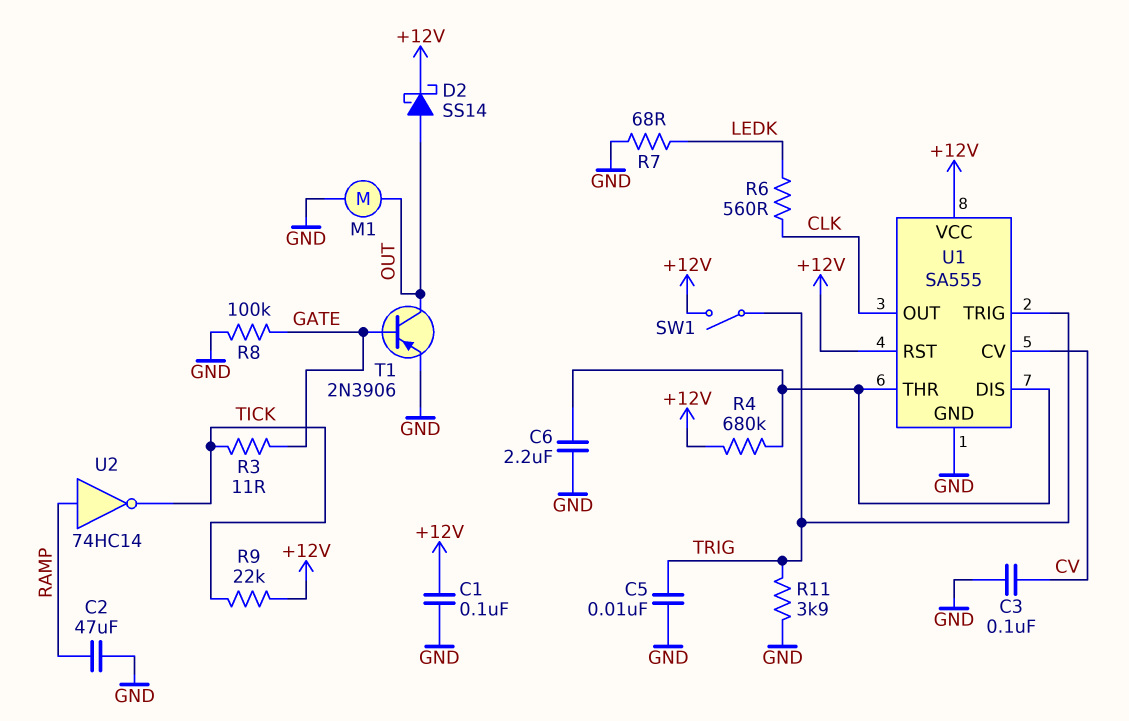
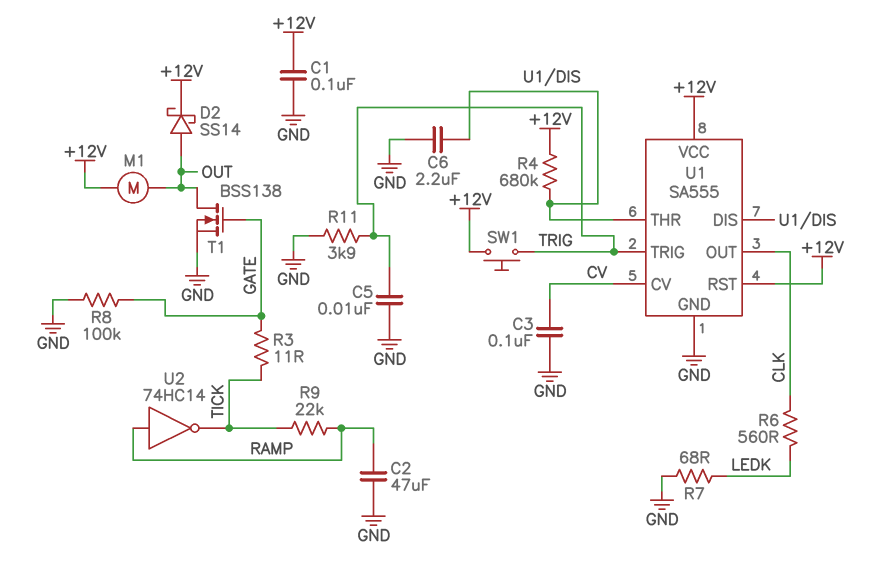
M1: motor (GND, OUT) -> motor (+12V, OUT)
R9: 22k (+12V, TICK) -> 22k (RAMP, TICK)
SW1: switch (+12V, TRIG) -> button (+12V, TRIG)
T1: PNP 2N3906 (B GATE, C OUT, E GND) -> NMOS BSS138 (G GATE, D OUT, S GND)

